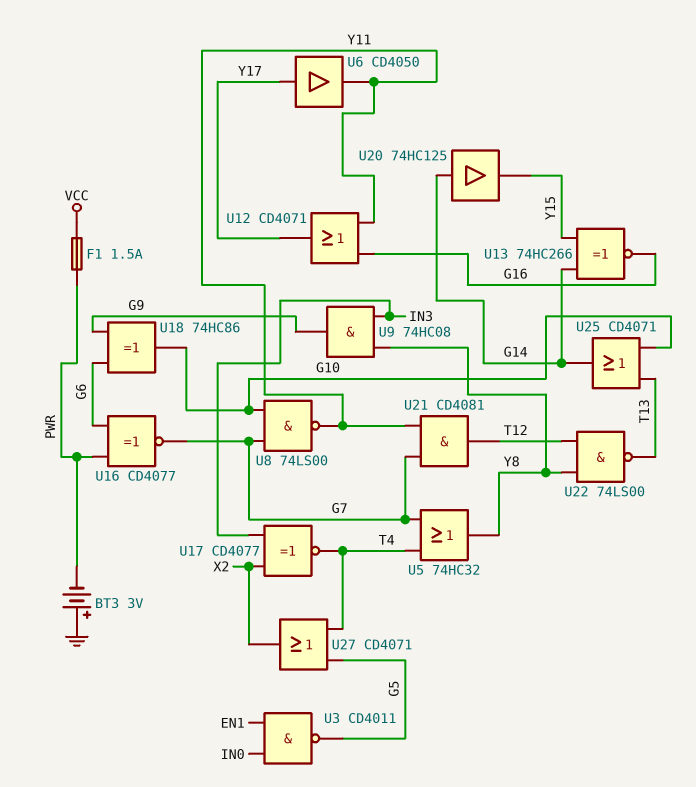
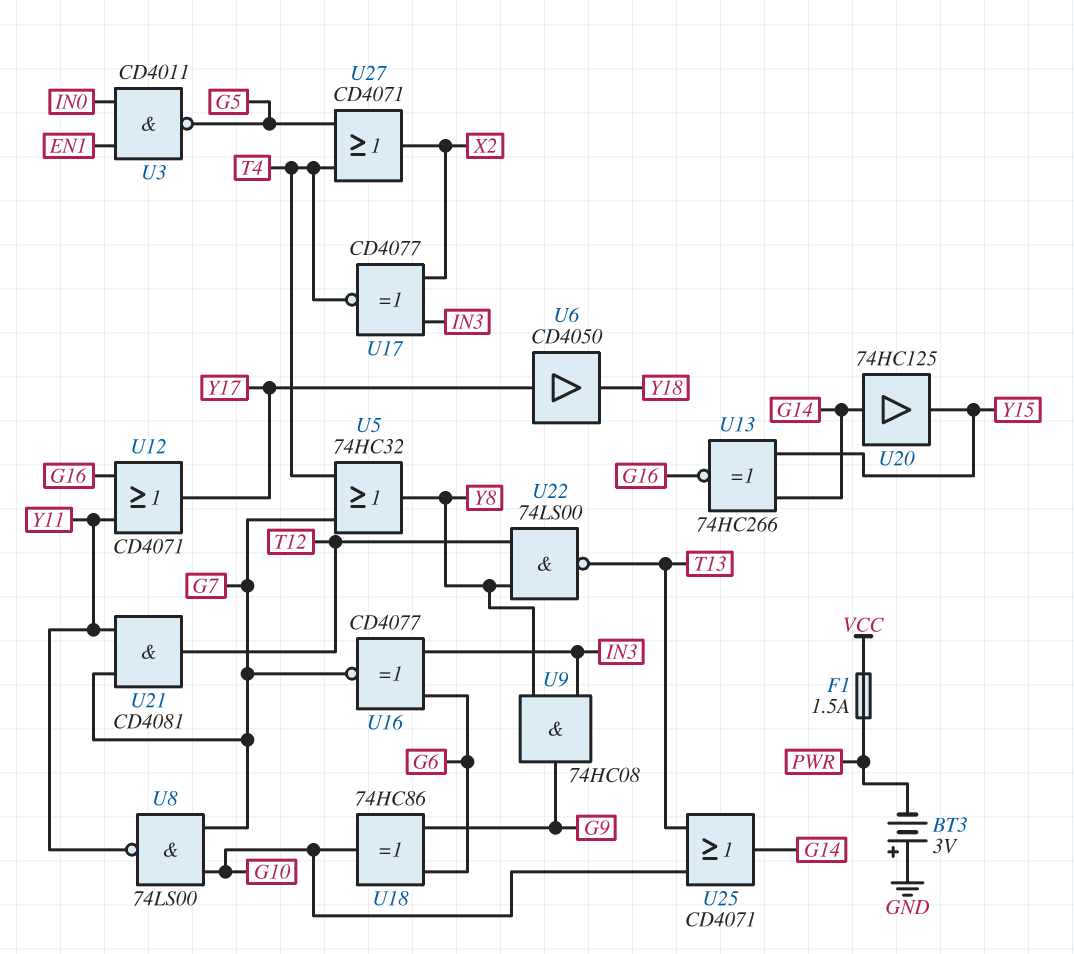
U6: buffer CD4050 (in Y17, out Y11) -> buffer CD4050 (in Y17, out Y18)
U16: XNOR CD4077 (in G6, in PWR, out G7) -> XNOR CD4077 (in G6, in IN3, out G7)

